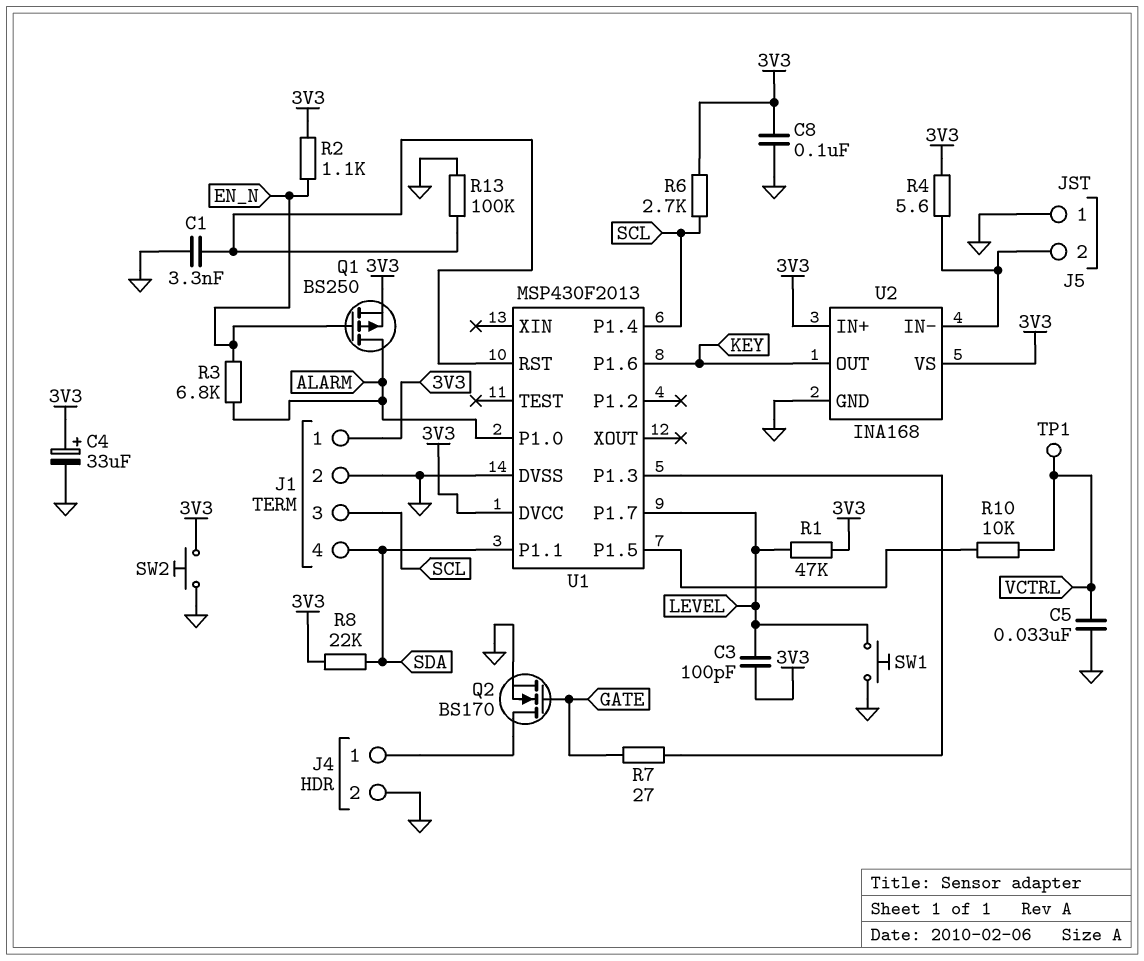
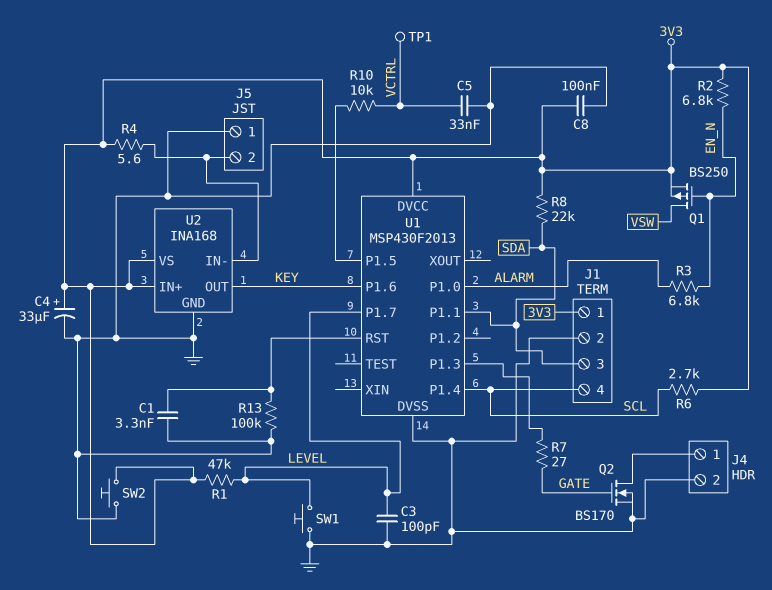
C3: 100pF (3V3, LEVEL) -> 100pF (GND, LEVEL)
J1 pin 3: SCL -> SDA
J1 pin 4: SDA -> SCL
Q1: PMOS BS250 (G EN_N, D ALARM, S 3V3) -> PMOS BS250 (G EN_N, D VSW, S 3V3)
R2: 1.1k (3V3, EN_N) -> 6.8k (3V3, EN_N)

